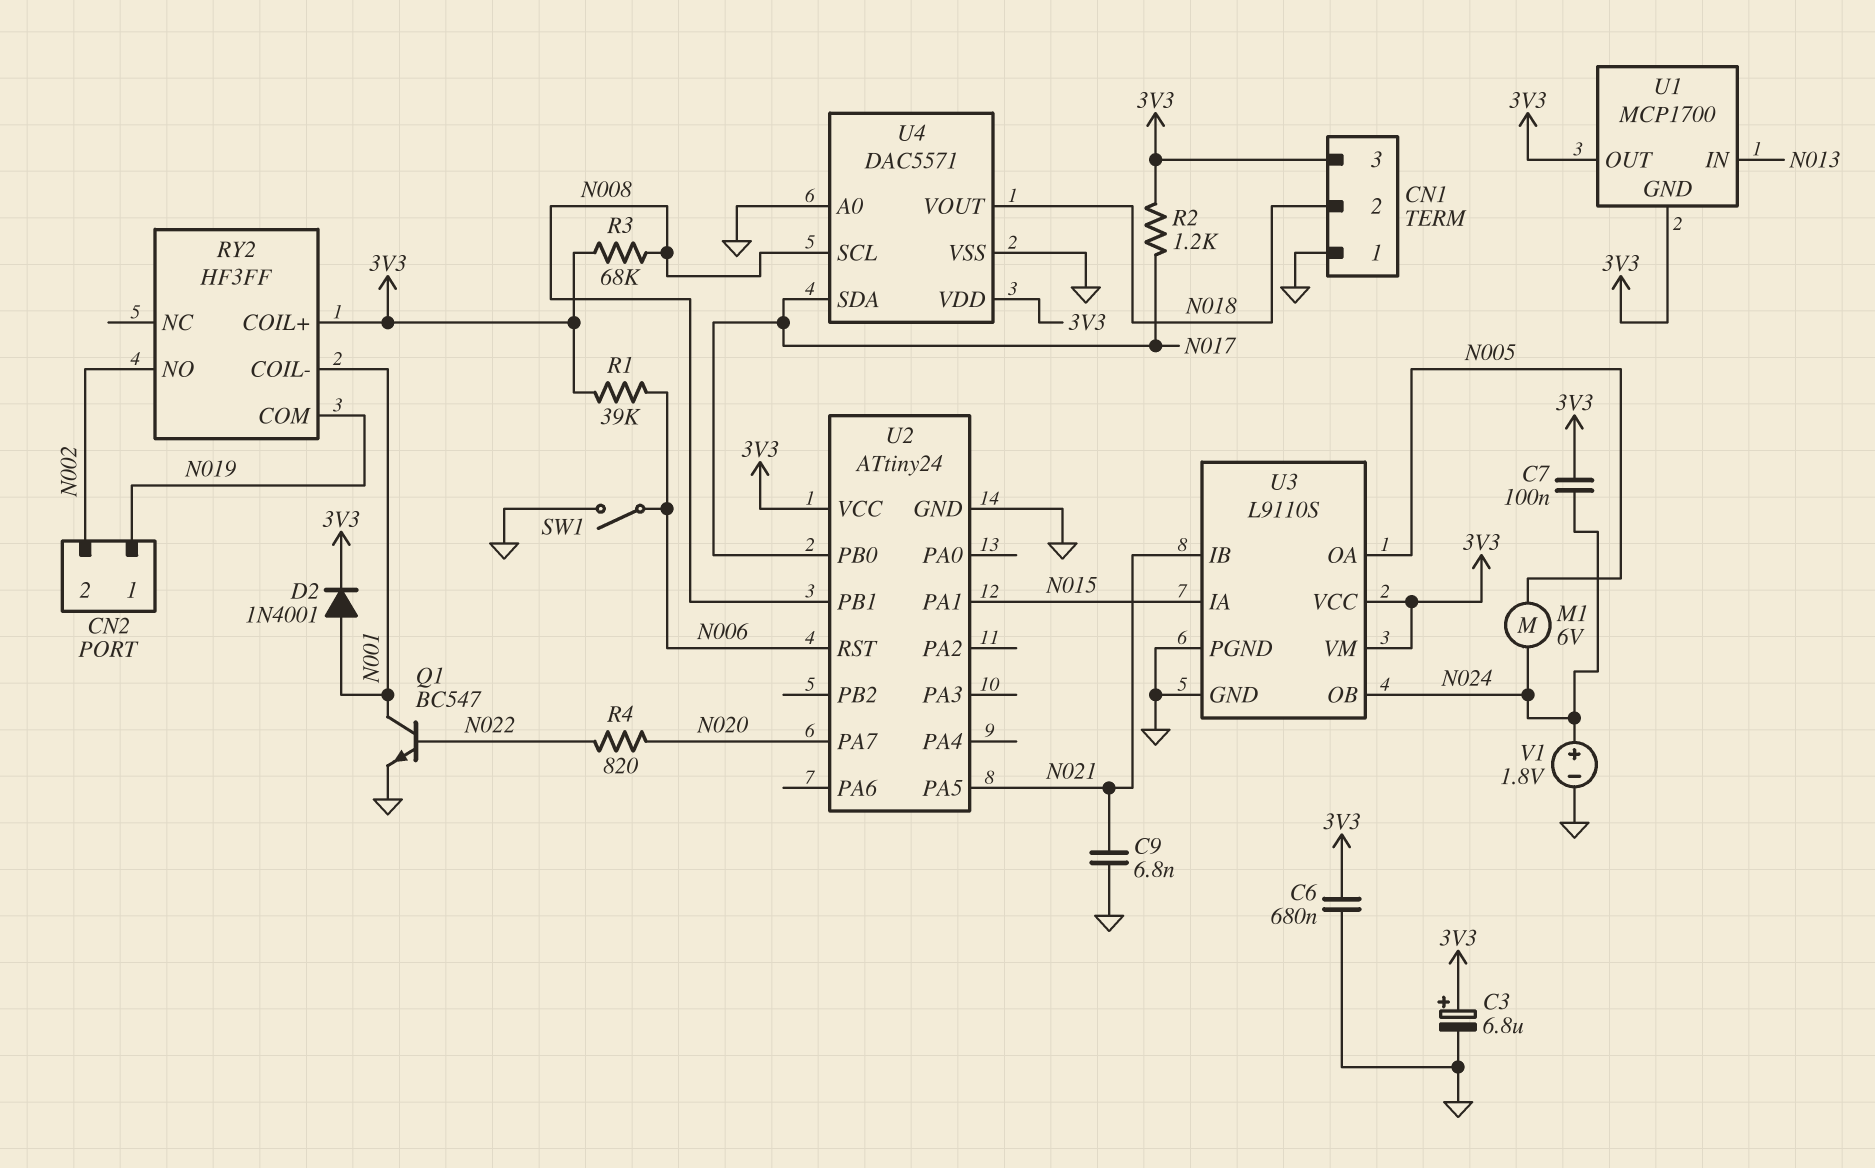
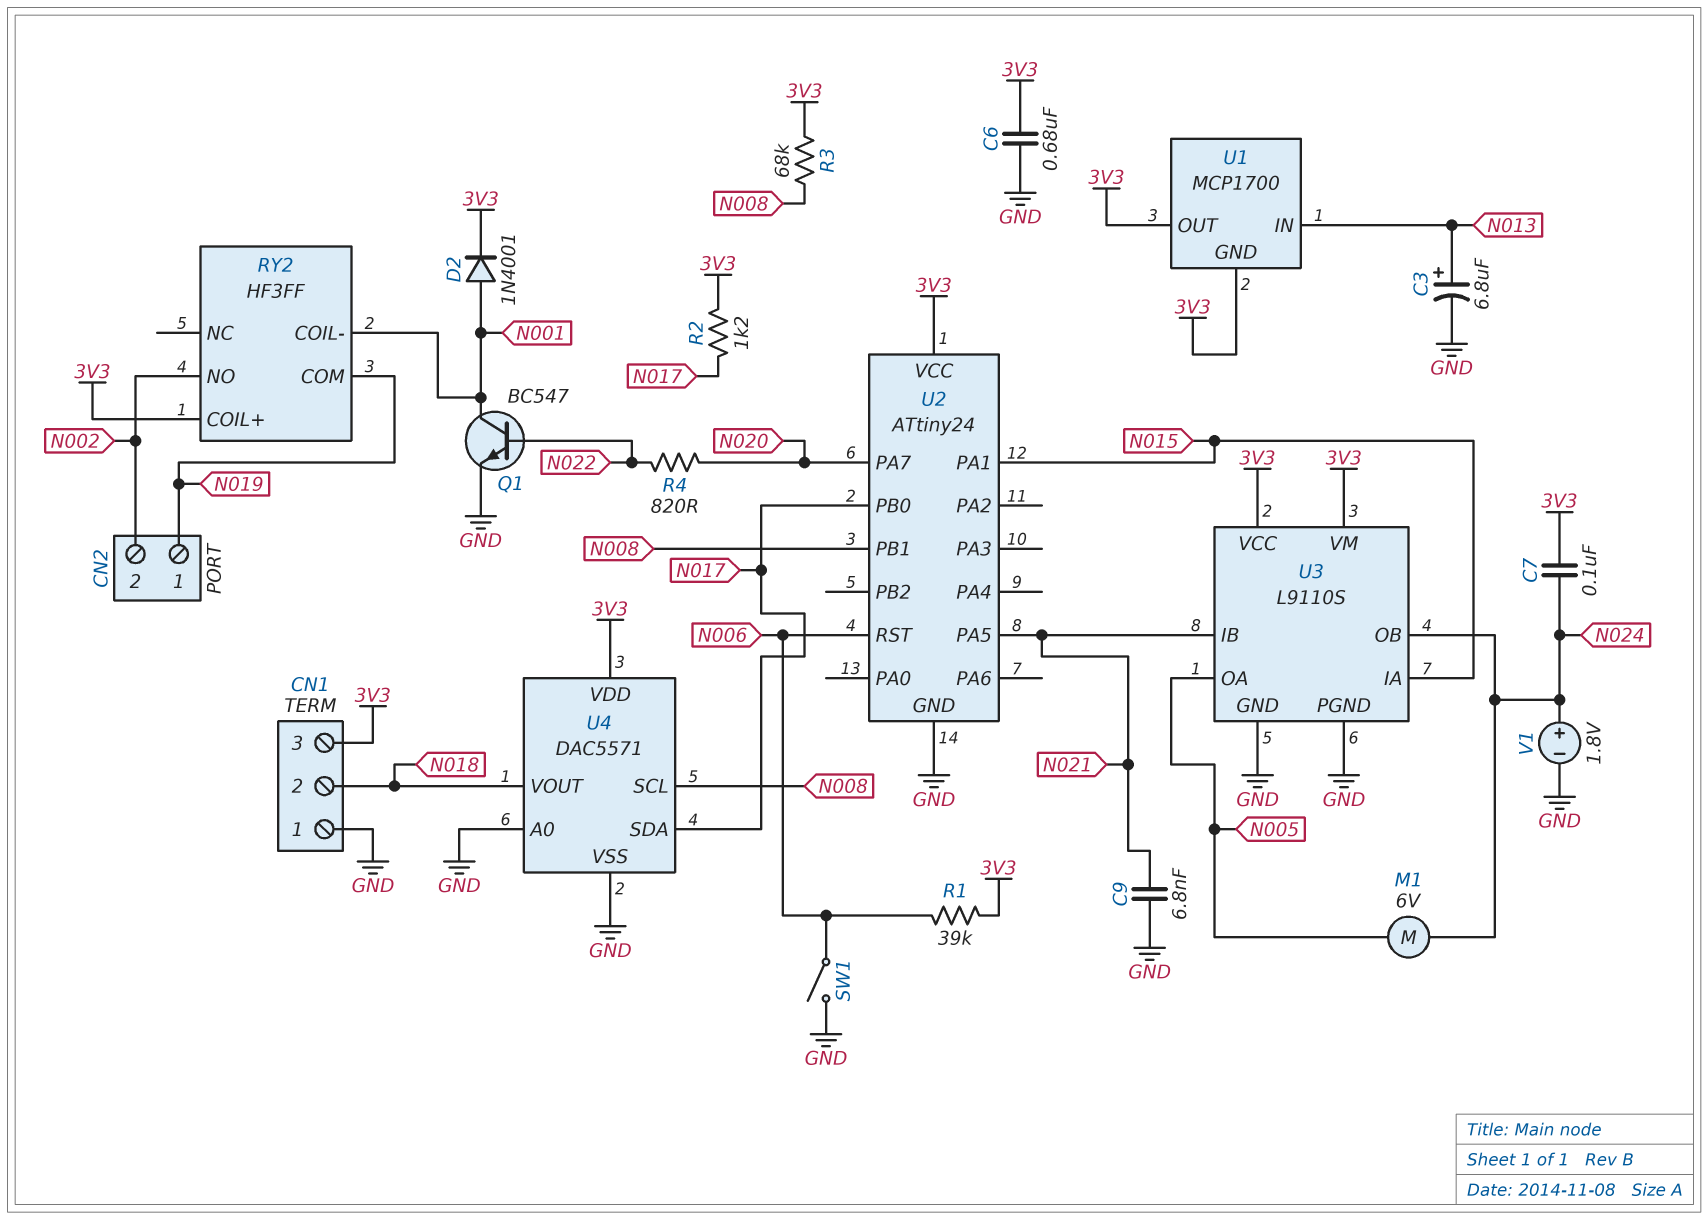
C3: 6.8uF (plus 3V3, minus GND) -> 6.8uF (plus N013, minus GND)

